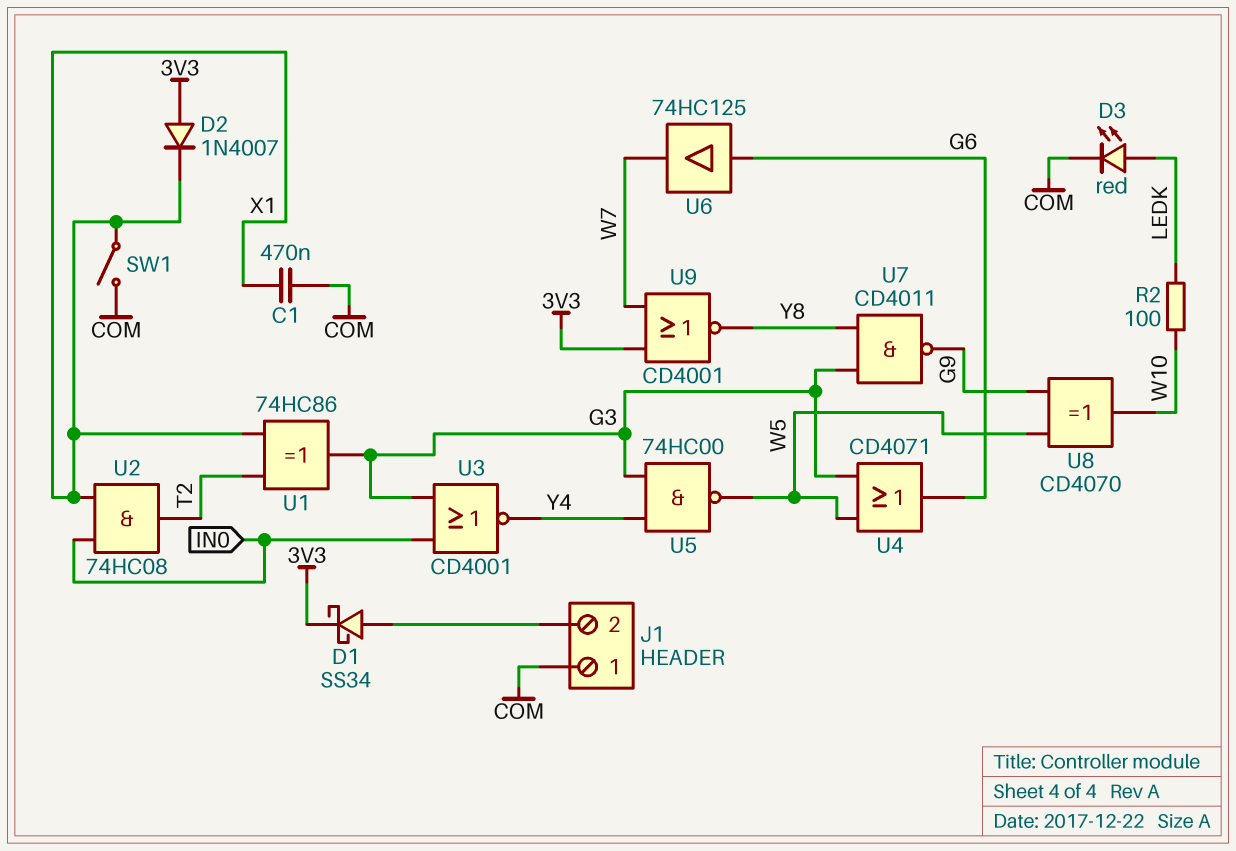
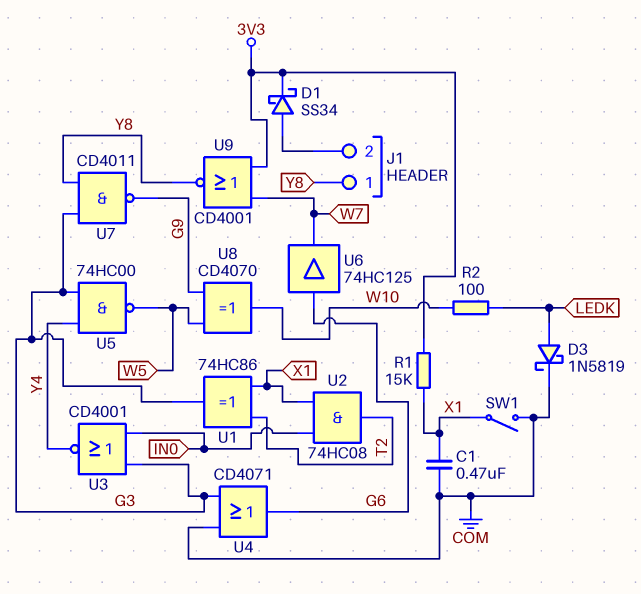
D2: diode 1N4007 (A 3V3, K X1) -> none
D3: LED red (A LEDK, K COM) -> schottky 1N5819 (A LEDK, K COM)
J1 pin 1: COM -> Y8
R1: none -> 15k (3V3, X1)
U4: OR CD4071 (in G3, in W5, out G6) -> OR CD4071 (in COM, in G3, out G6)

